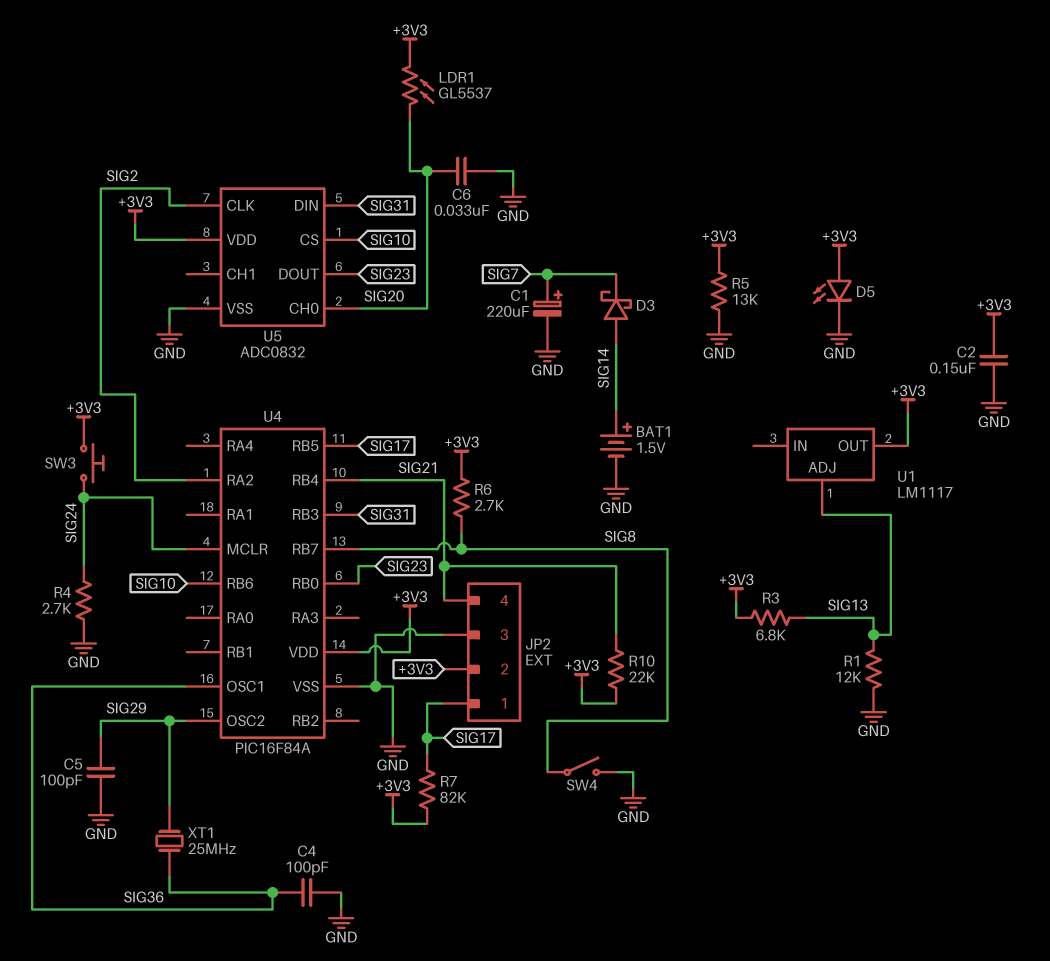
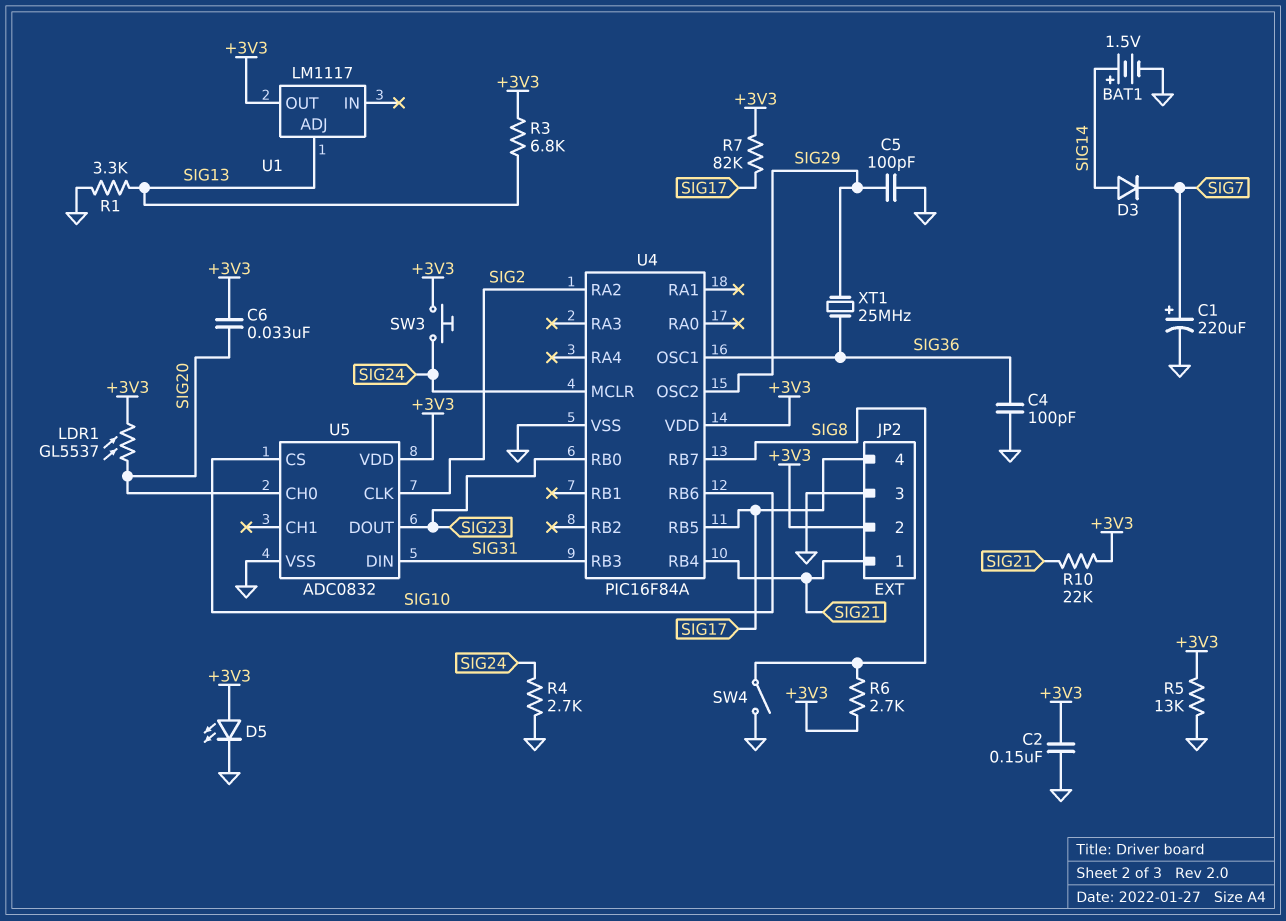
C6: 33nF (GND, SIG20) -> 33nF (+3V3, SIG20)
D3: schottky (A SIG14, K SIG7) -> diode (A SIG14, K SIG7)
JP2 pin 1: SIG17 -> SIG21
JP2 pin 4: SIG21 -> SIG17
R1: 12k (GND, SIG13) -> 3.3k (GND, SIG13)

